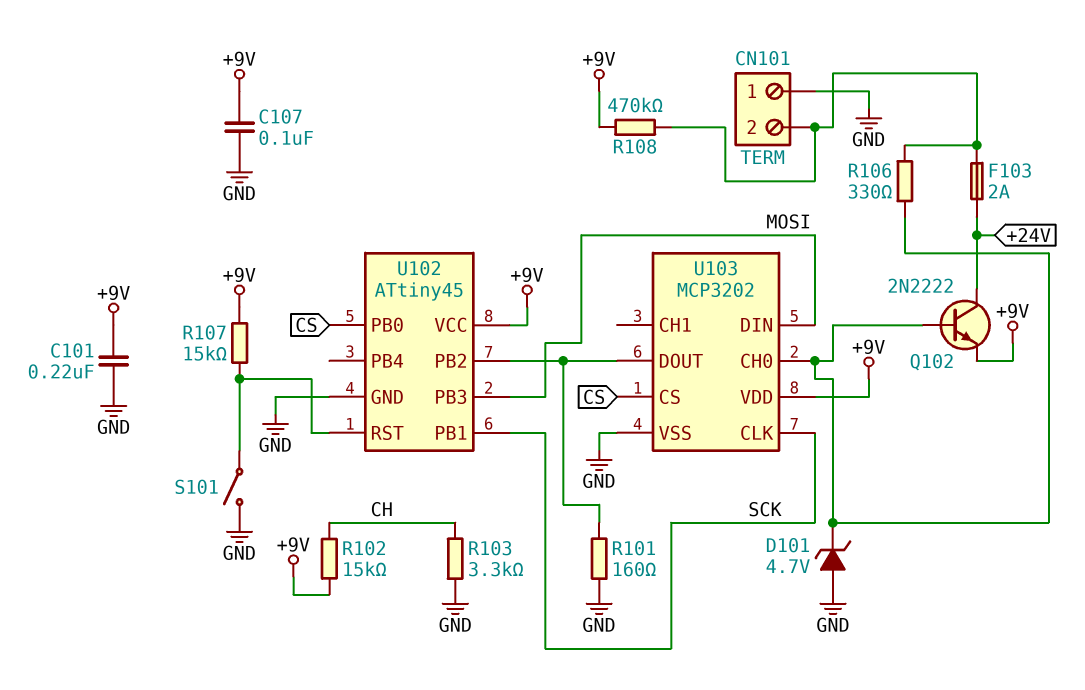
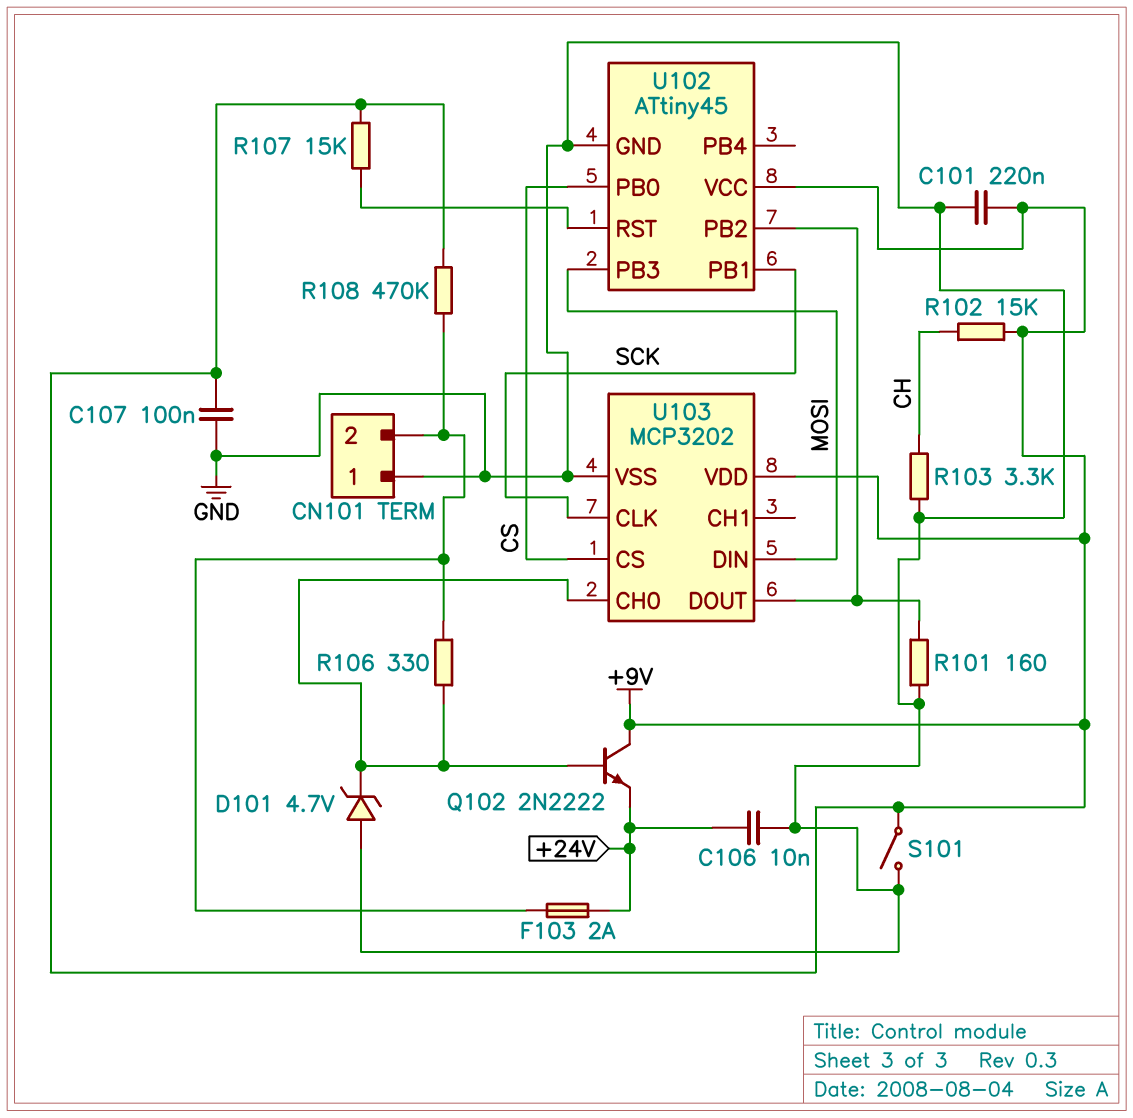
C106: none -> 10nF (+24V, GND)
Q102: NPN 2N2222 (B U103/CH0, C +24V, E +9V) -> NPN 2N2222 (B U103/CH0, C +9V, E +24V)
S101: switch (GND, U102/RST) -> switch (+9V, GND)

